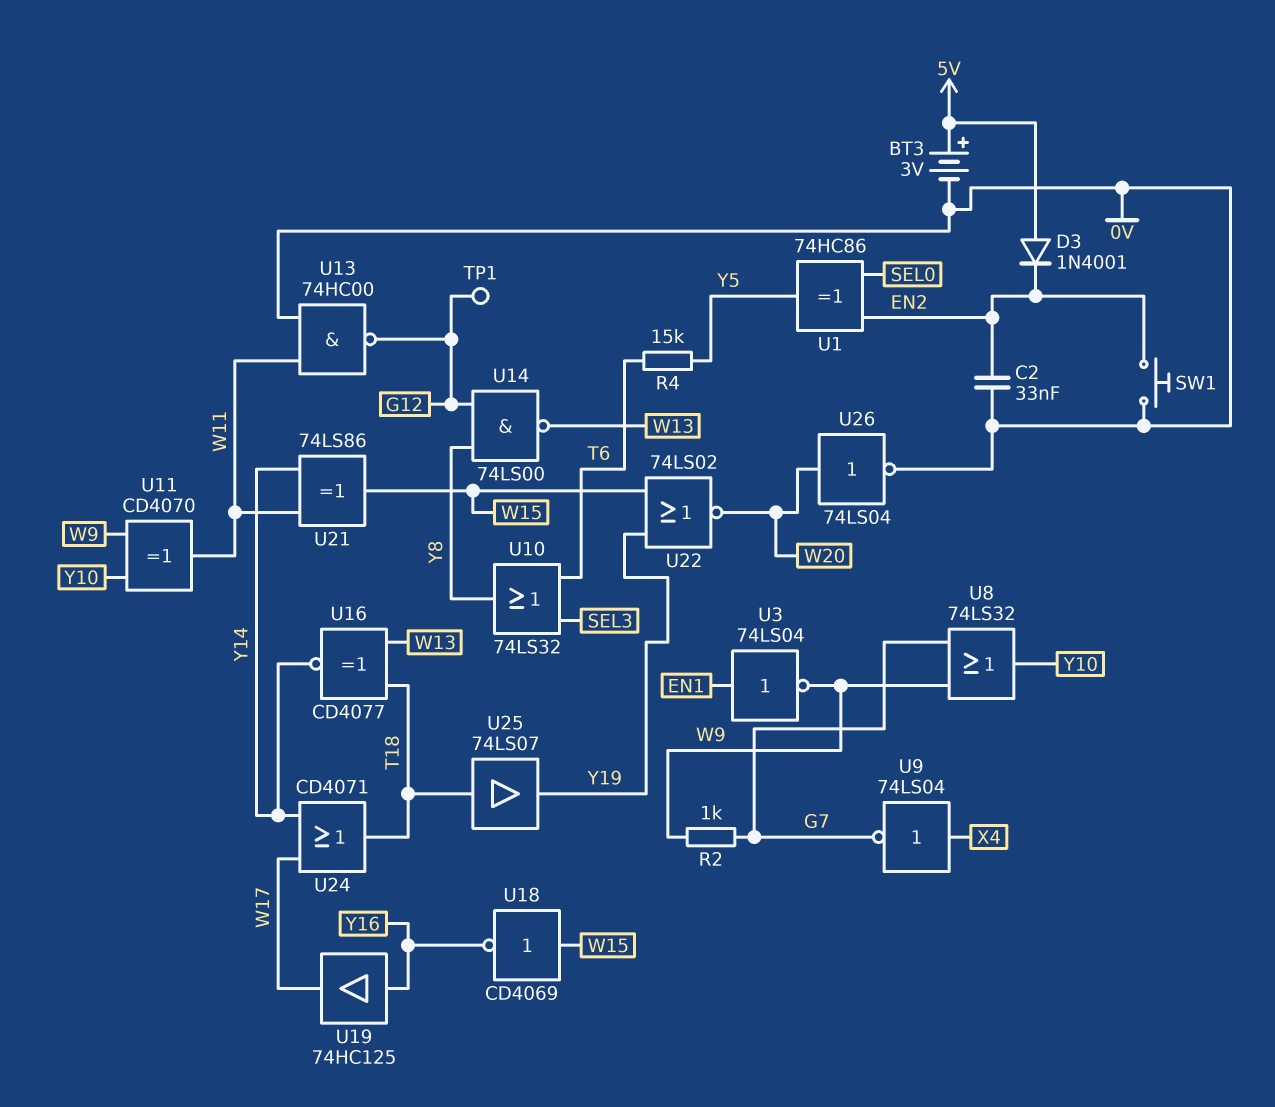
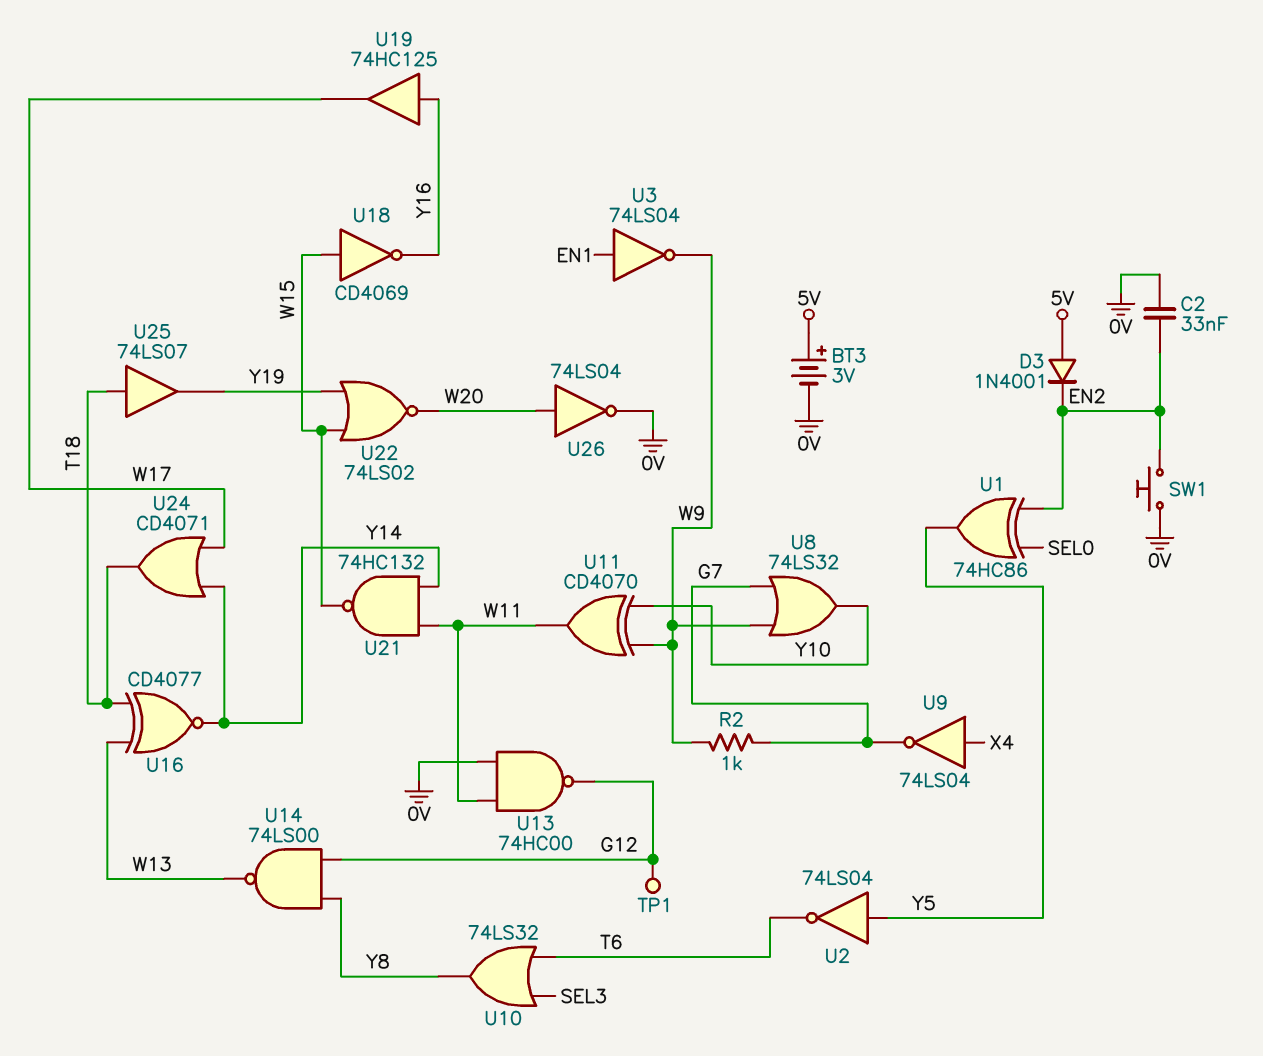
R4: 15k (T6, Y5) -> none
U2: none -> NOT 74LS04 (in Y5, out T6)
U21: XOR 74LS86 (in W11, in Y14, out W15) -> NAND 74HC132 (in W11, in Y14, out W15)

